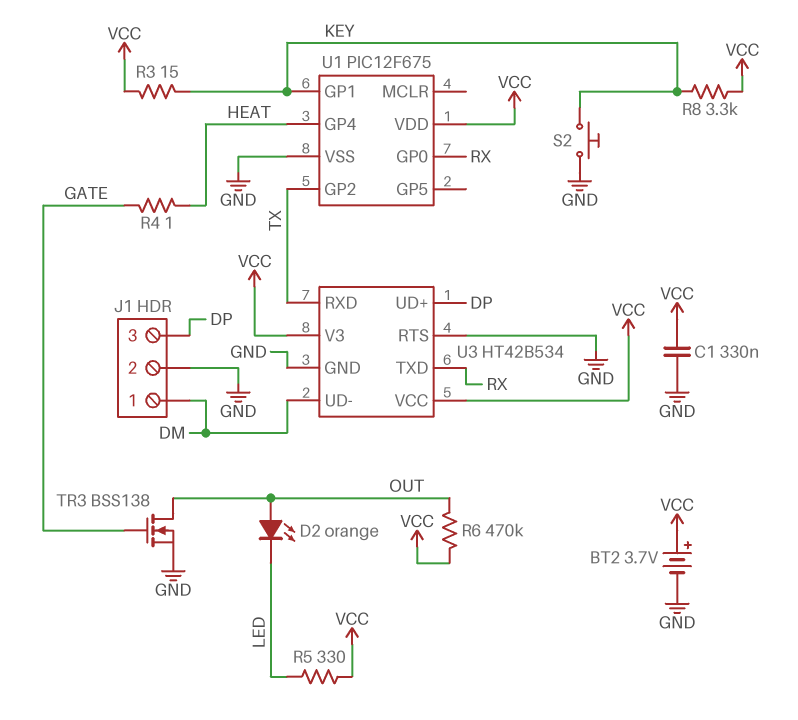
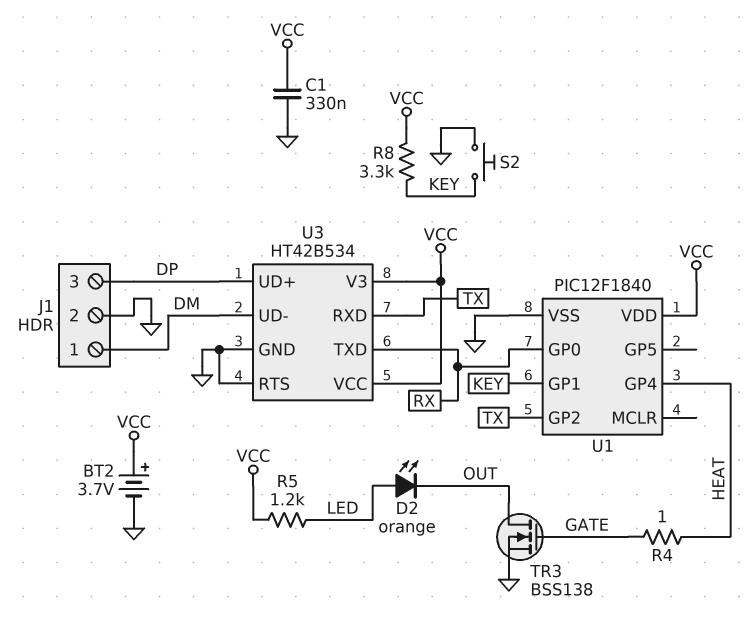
D2: LED orange (A OUT, K LED) -> LED orange (A LED, K OUT)
R3: 15 (KEY, VCC) -> none
R5: 330 (LED, VCC) -> 1.2k (LED, VCC)
R6: 470k (OUT, VCC) -> none
U1: PIC12F675 -> PIC12F1840

